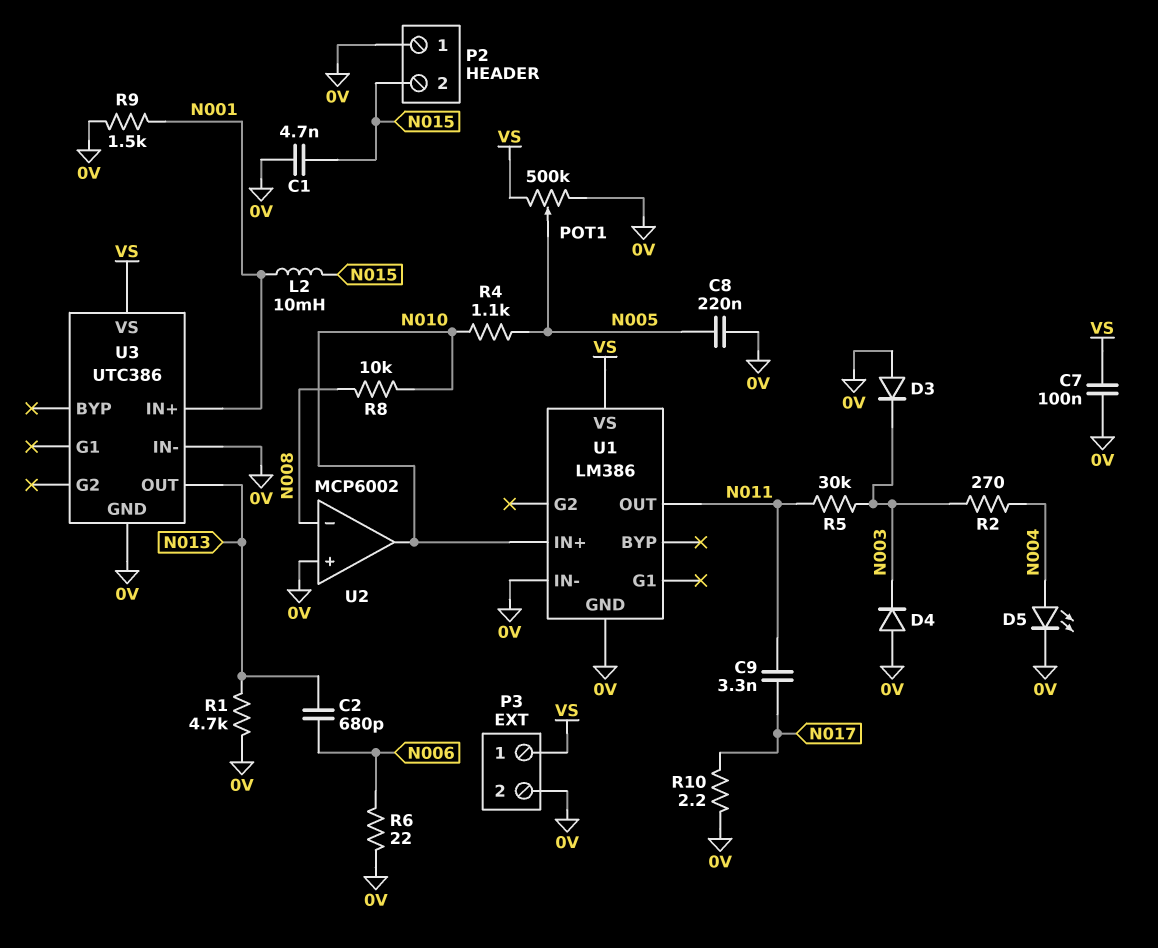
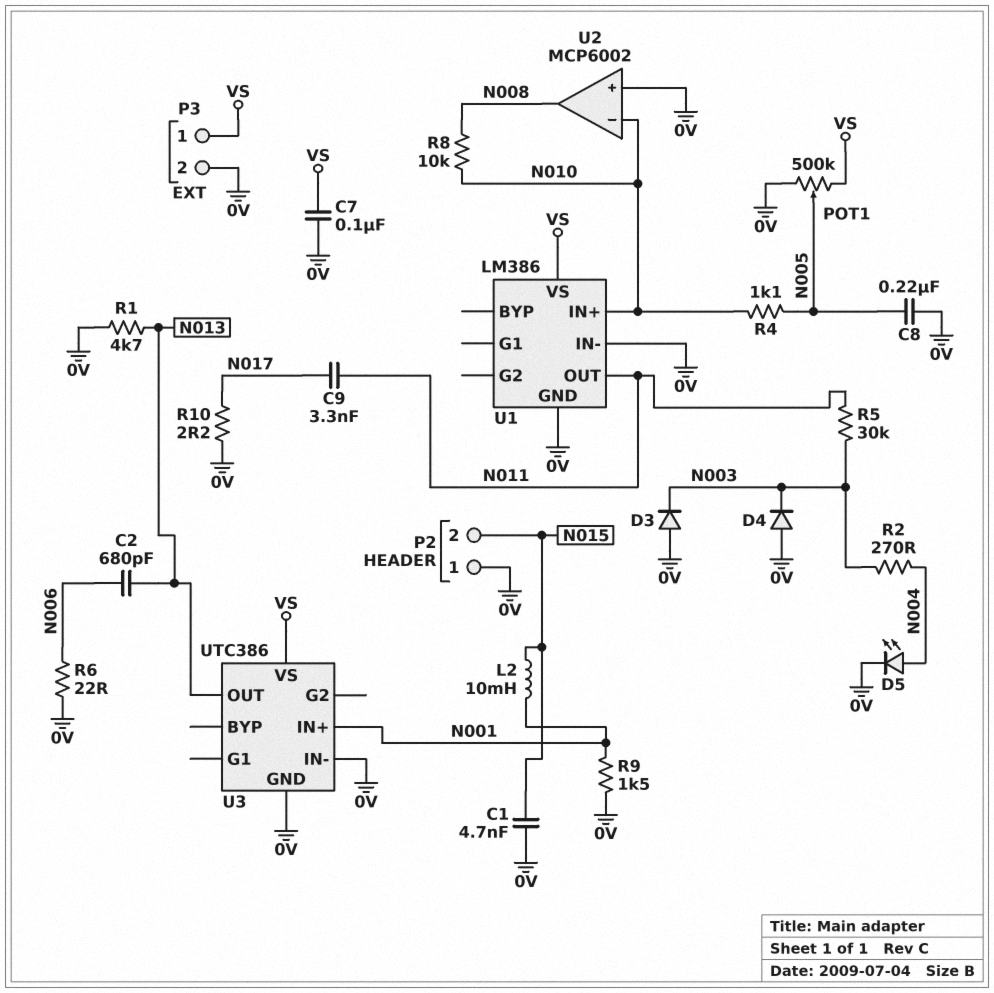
U2 pin in-: N008 -> N010
U2 pin out: N010 -> N008

